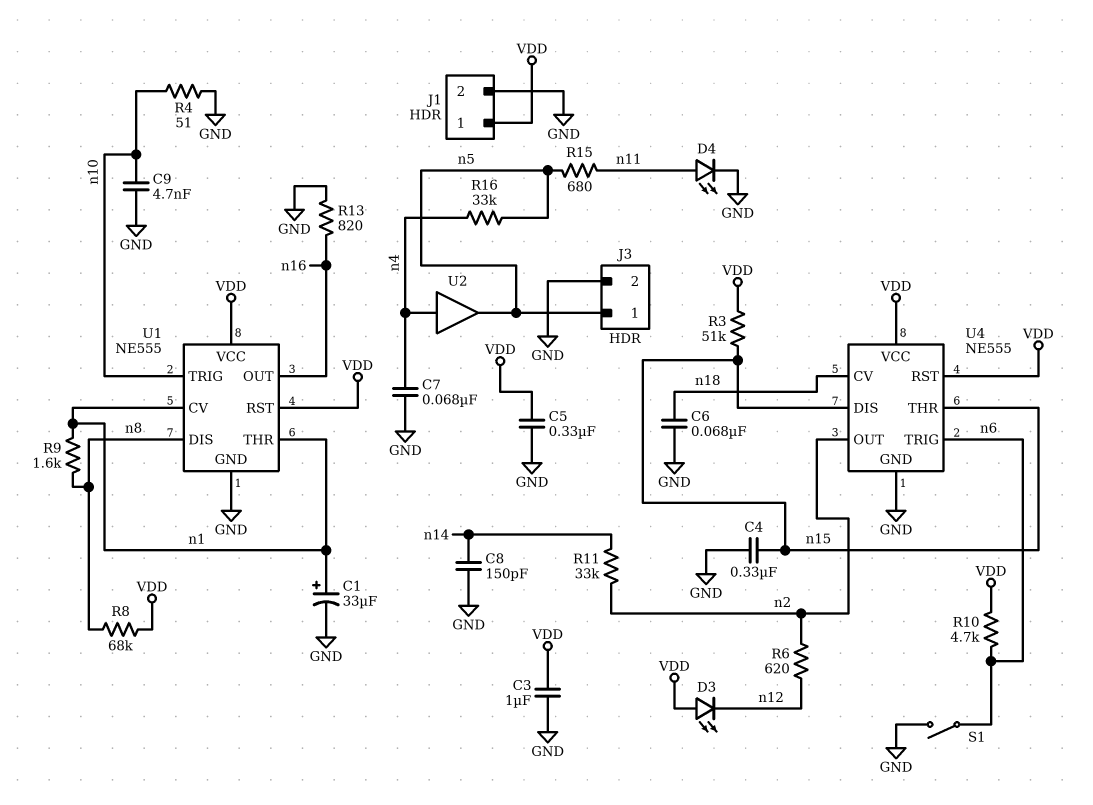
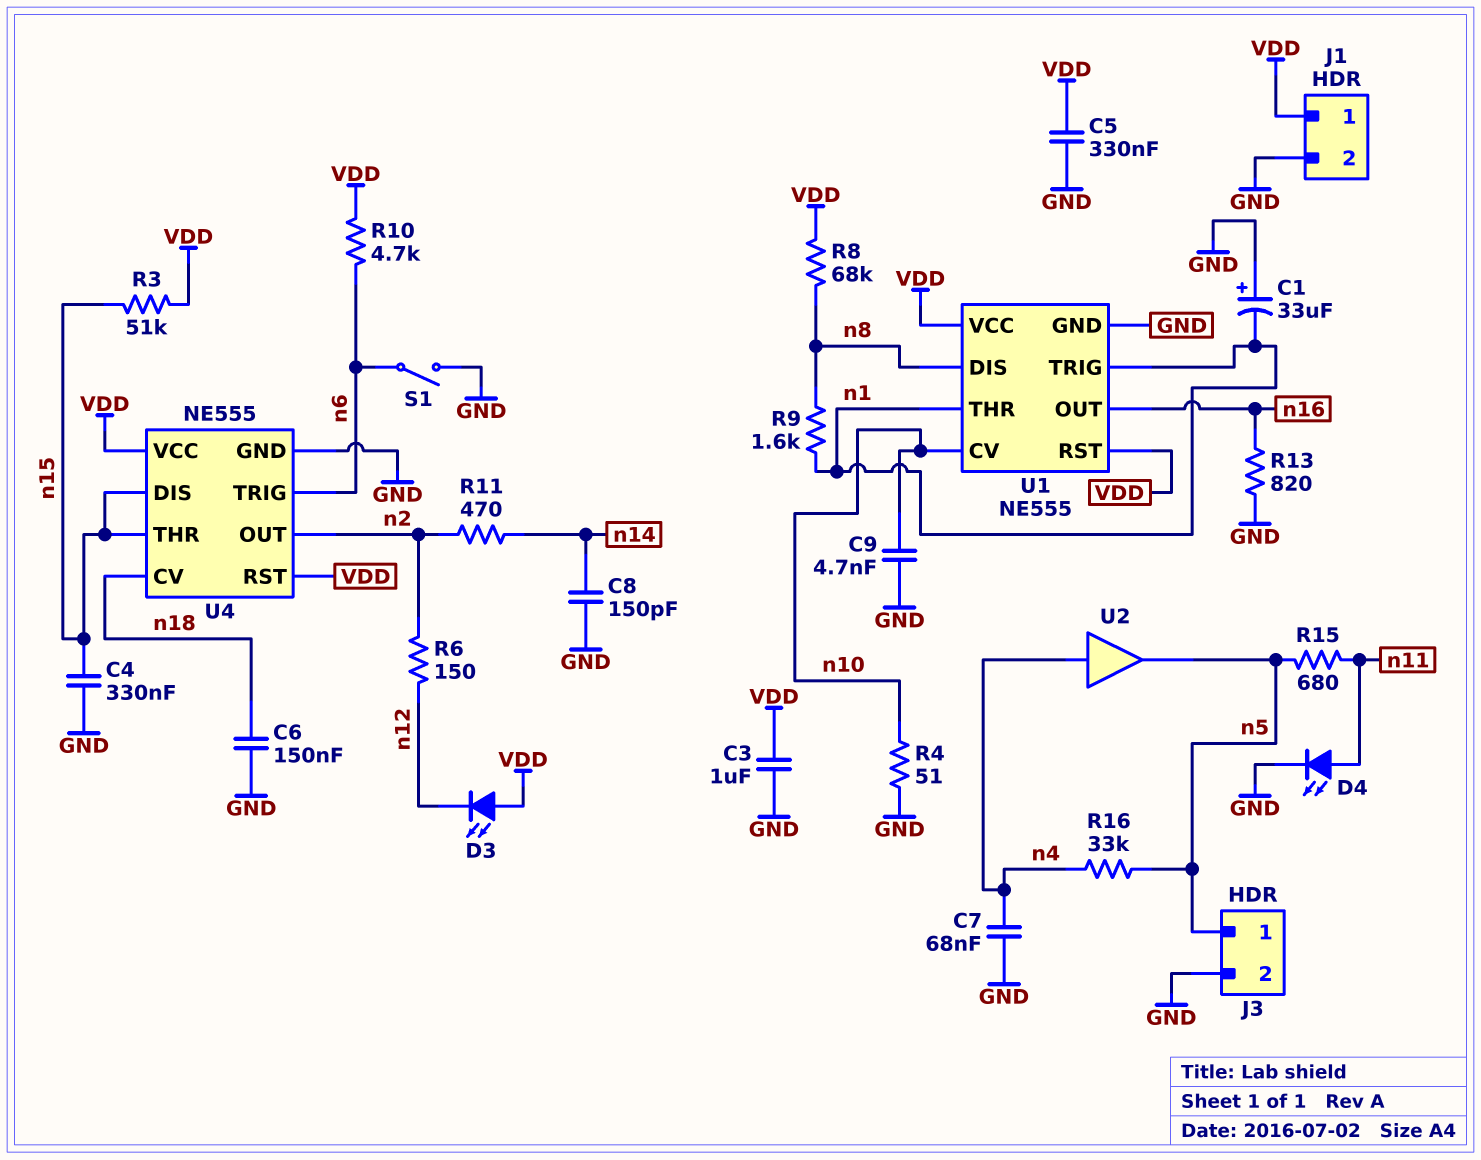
C1: 33uF (plus n1, minus GND) -> 33uF (plus GND, minus n1)
C6: 68nF (GND, n18) -> 150nF (GND, n18)
R6: 620 (n2, n12) -> 150 (n2, n12)
R11: 33k (n2, n14) -> 470 (n2, n14)
U1 pin CV: n1 -> n10
U1 pin TRIG: n10 -> n1

